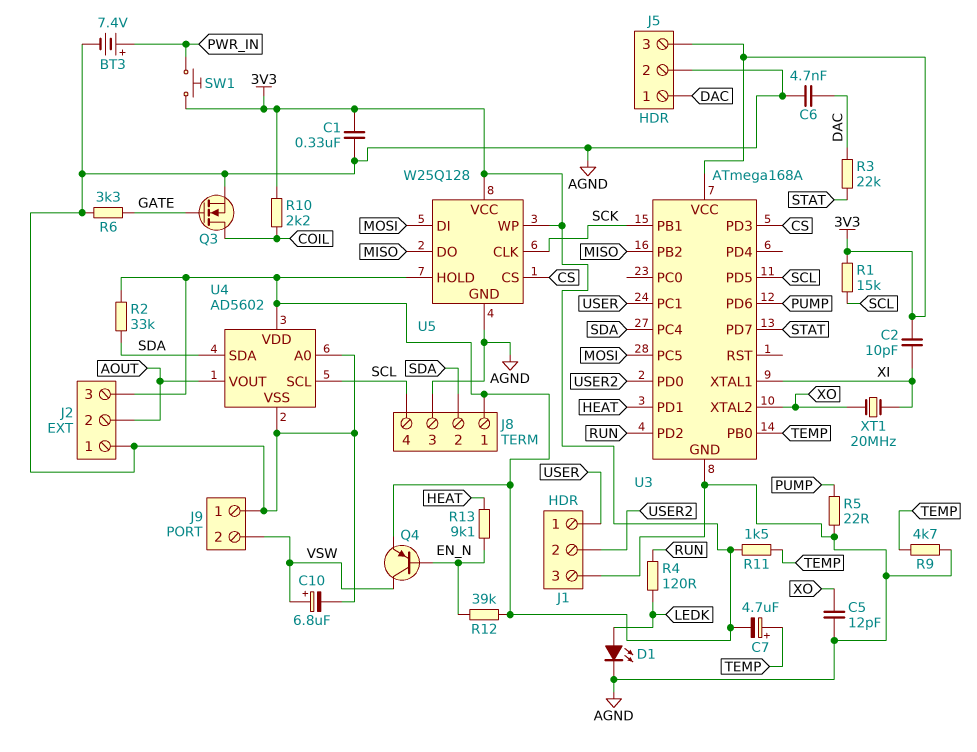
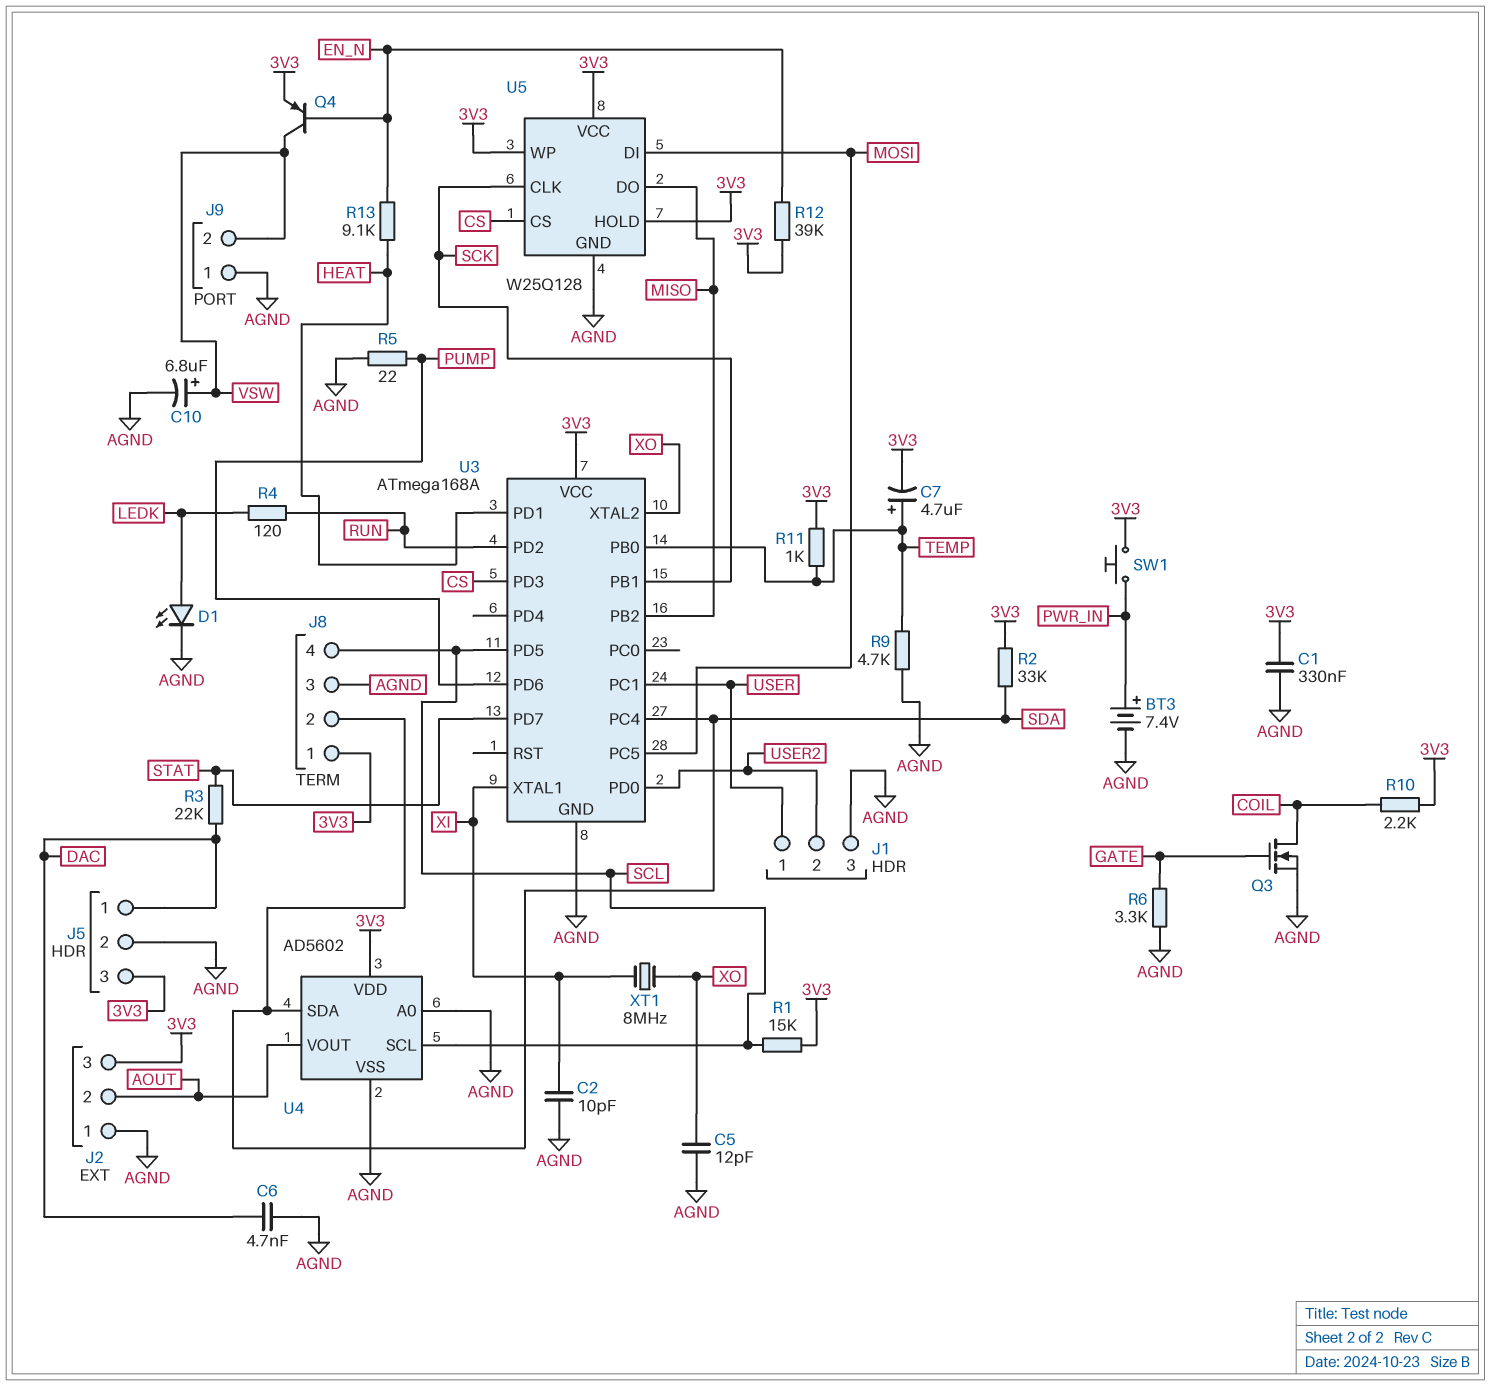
C2: 10pF (3V3, XI) -> 10pF (AGND, XI)
R11: 1.5k (3V3, TEMP) -> 1k (3V3, TEMP)
XT1: 20MHz (XI, XO) -> 8MHz (XI, XO)

